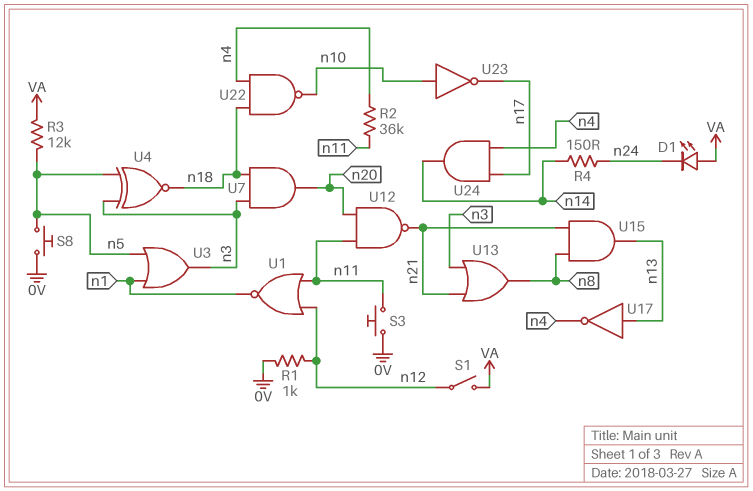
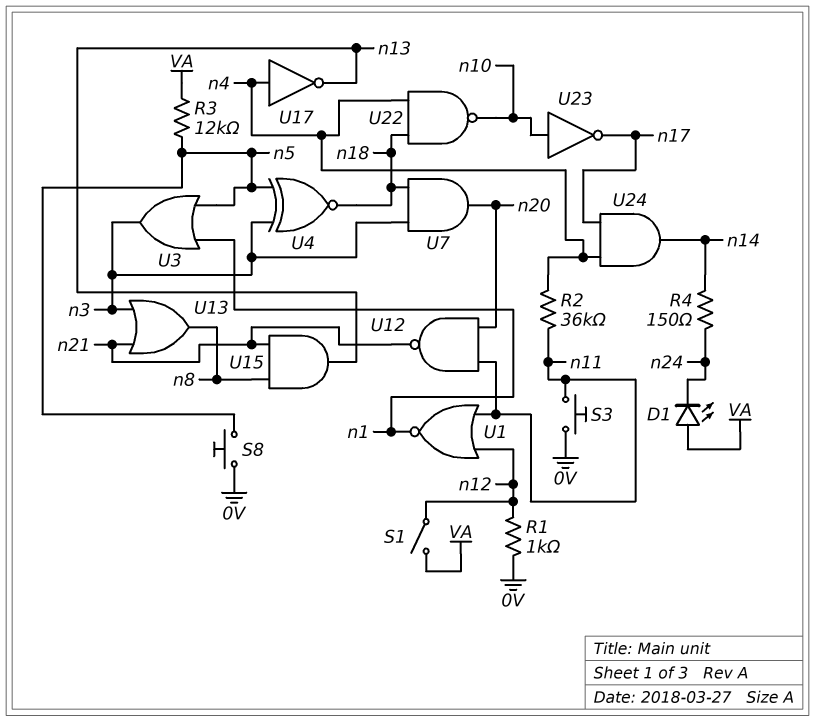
U17: NOT (in n13, out n4) -> NOT (in n4, out n13)

